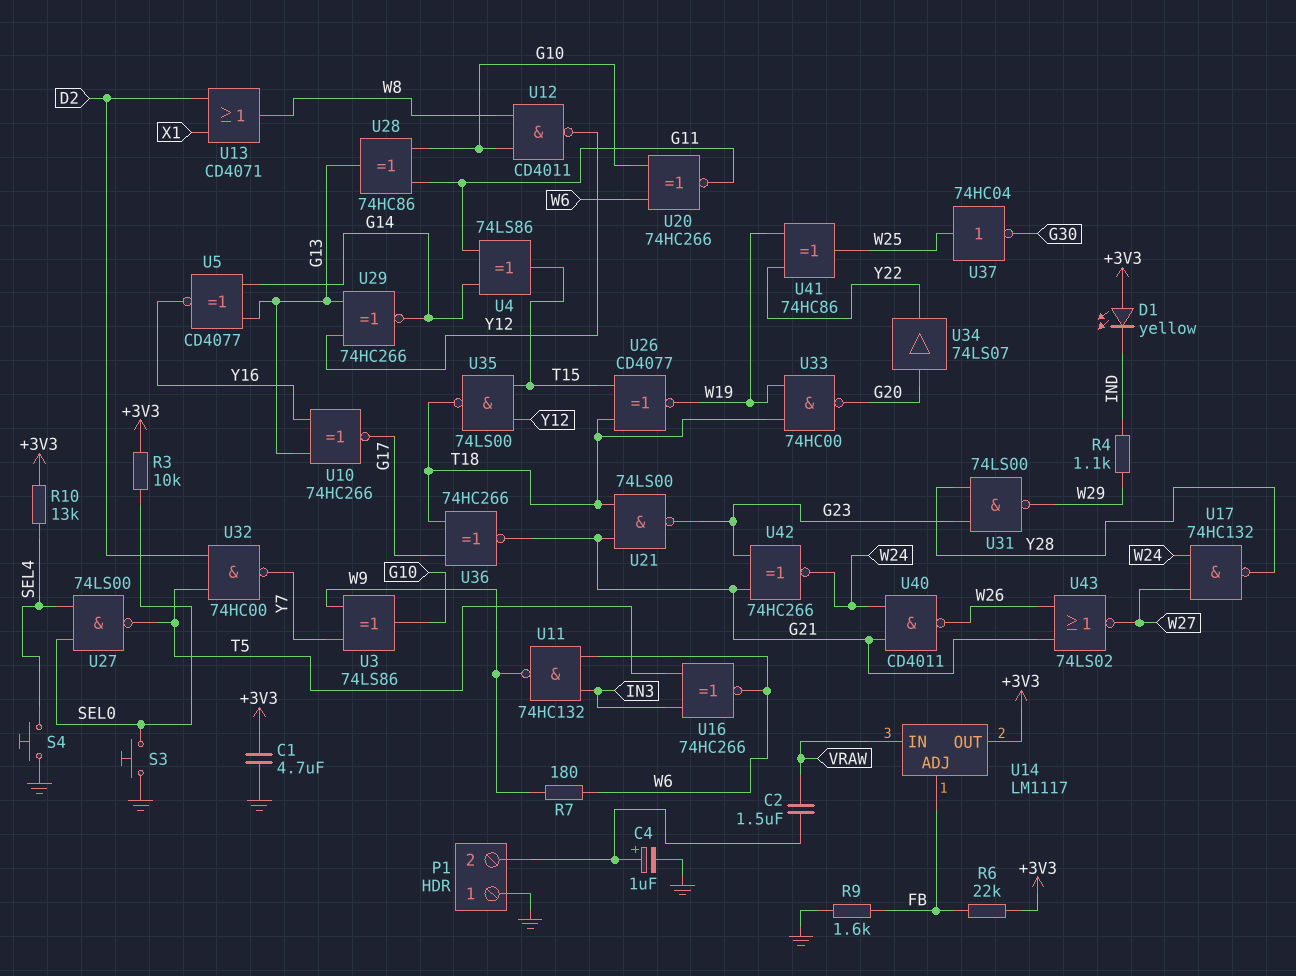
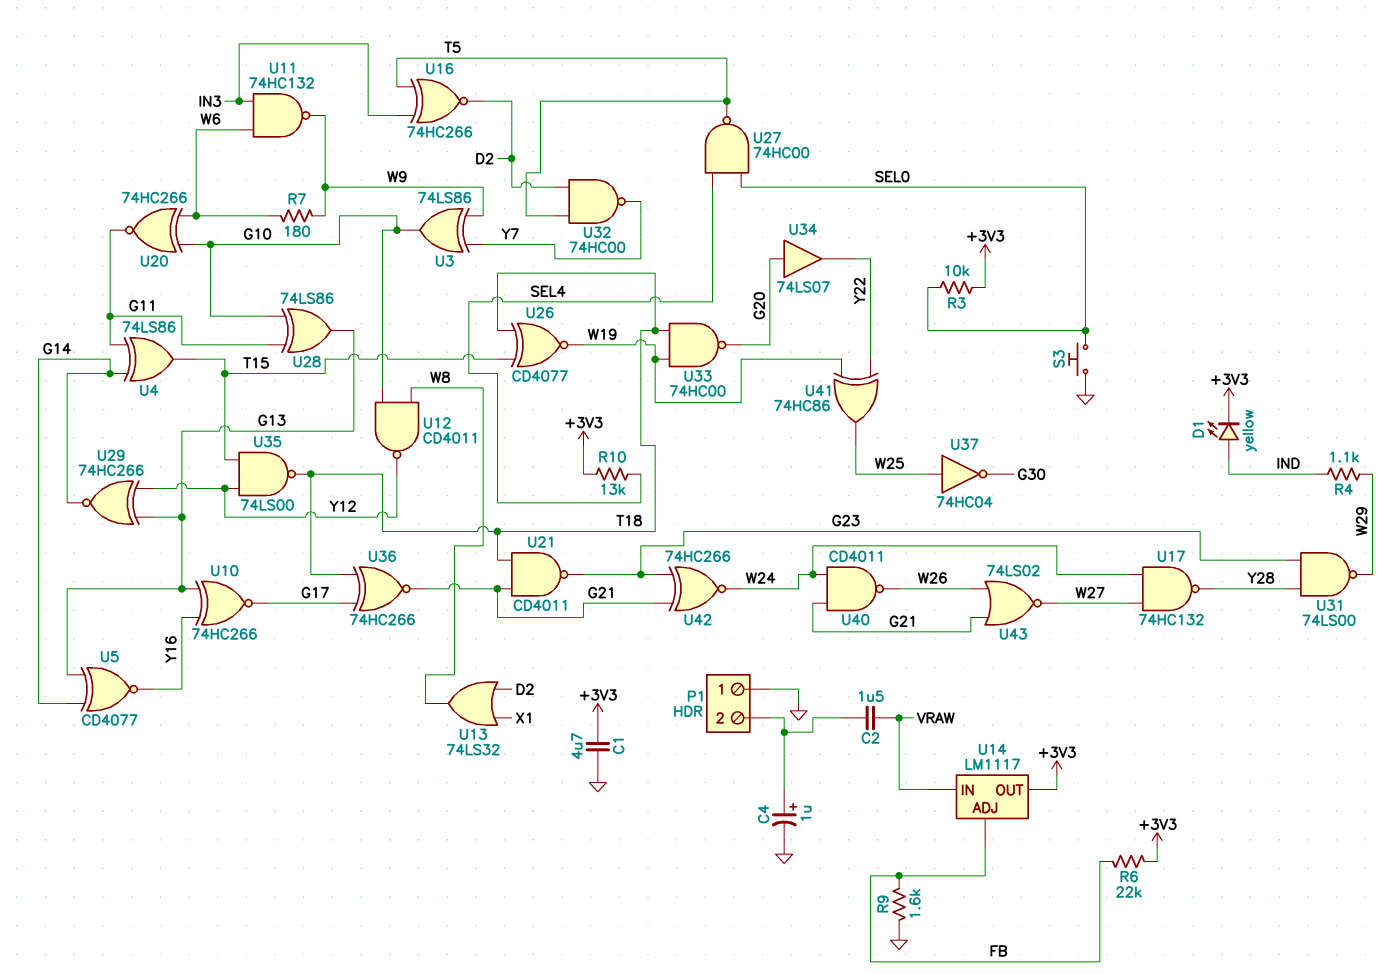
D1: LED yellow (A +3V3, K IND) -> LED yellow (A IND, K +3V3)
S4: button (GND, SEL4) -> none
U13: OR CD4071 (in D2, in X1, out W8) -> OR 74LS32 (in D2, in X1, out W8)
U16: XNOR 74HC266 (in IN3, in T5, out W6) -> XNOR 74HC266 (in IN3, in T5, out D2)
U21: NAND 74LS00 (in G21, in T18, out G23) -> NAND CD4011 (in G21, in T18, out G23)
U27: NAND 74LS00 (in SEL0, in SEL4, out T5) -> NAND 74HC00 (in SEL0, in SEL4, out T5)
U28: XOR 74HC86 (in G10, in G11, out G13) -> XOR 74LS86 (in G10, in G11, out G13)

